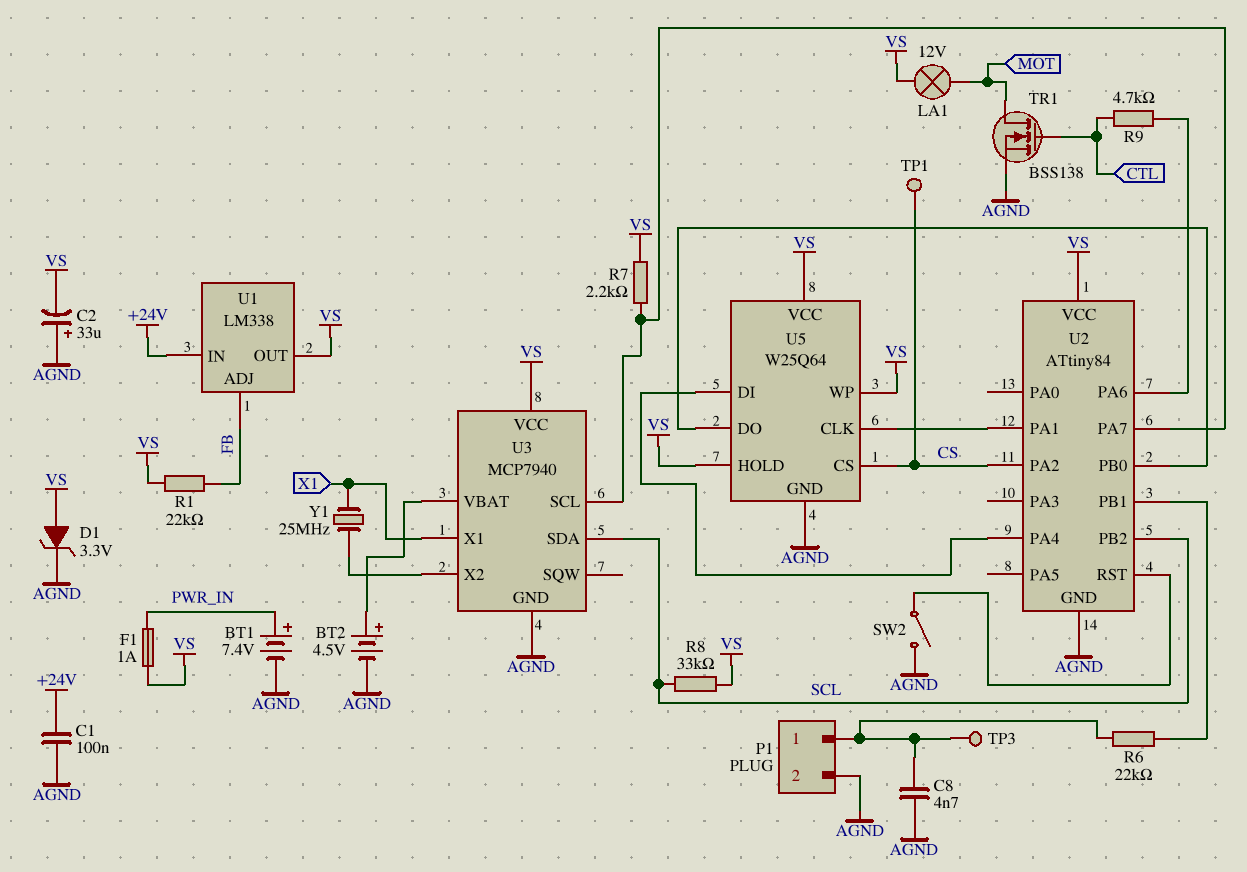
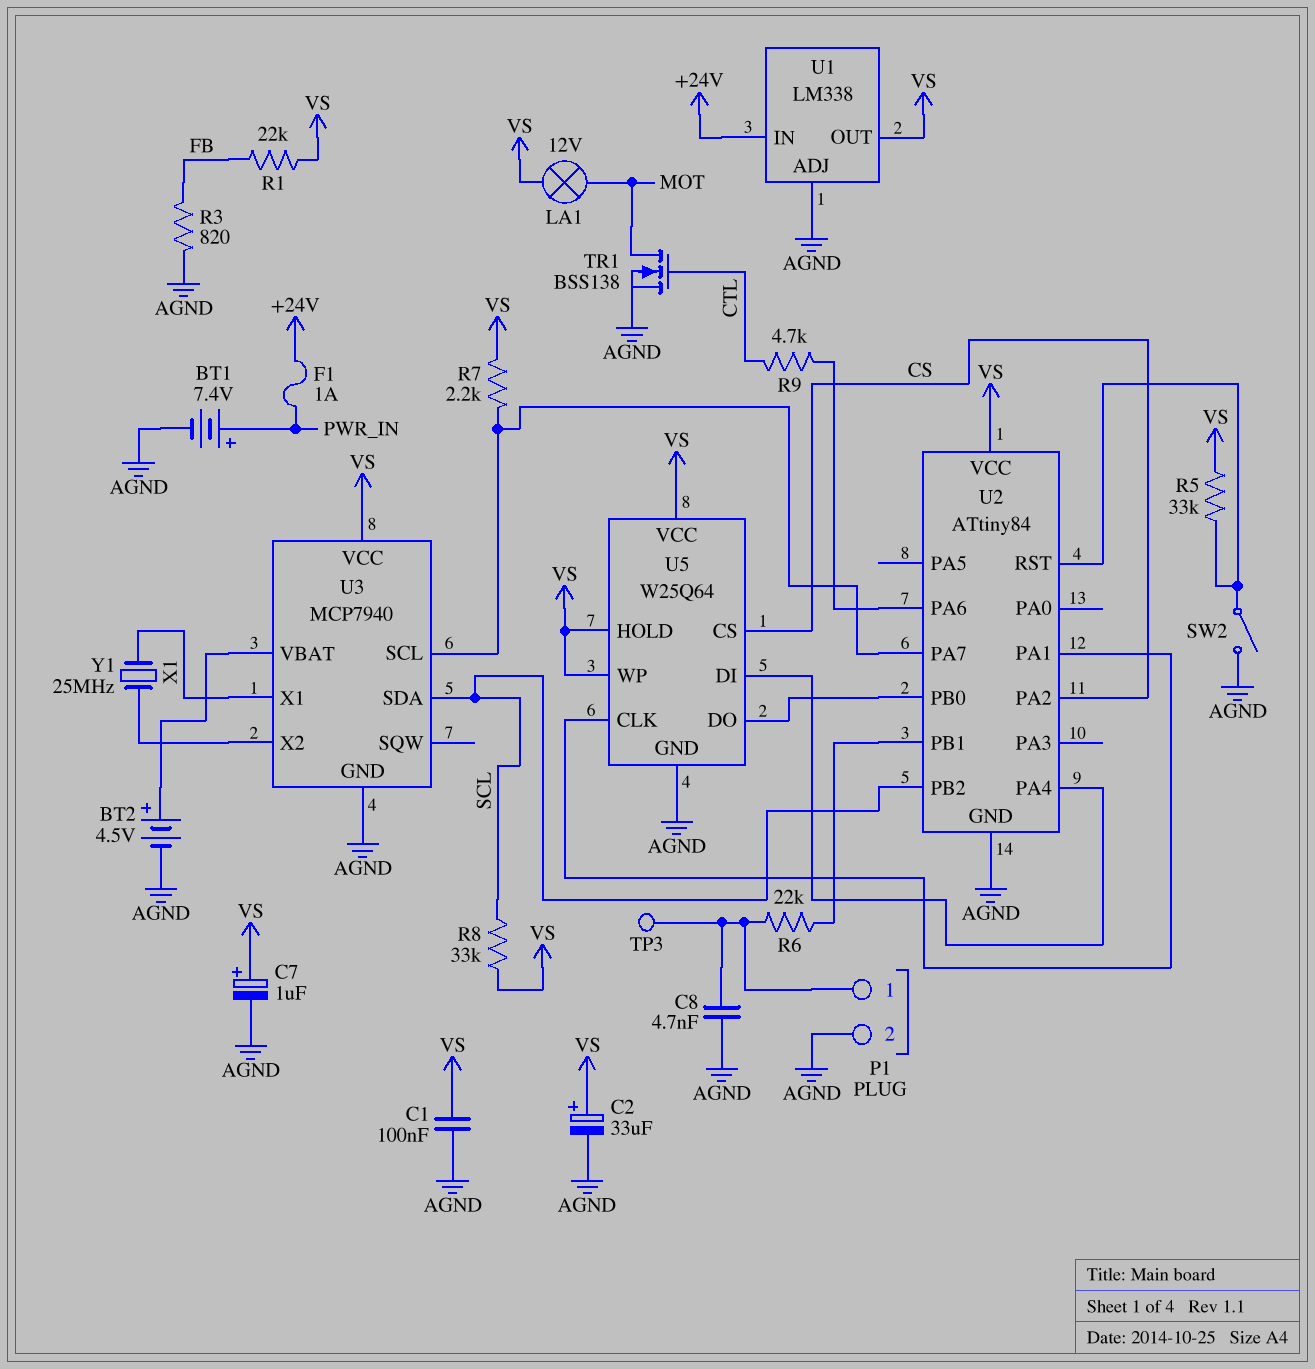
C1: 100nF (+24V, AGND) -> 100nF (AGND, VS)
C2: 33uF (plus AGND, minus VS) -> 33uF (plus VS, minus AGND)
C7: none -> 1uF (plus VS, minus AGND)
D1: zener 3.3V (A VS, K AGND) -> none
F1: 1A (PWR_IN, VS) -> 1A (+24V, PWR_IN)
R3: none -> 820 (AGND, FB)
R5: none -> 33k (U2/RST, VS)
TP1: test point (CS) -> none
U1 pin ADJ: FB -> AGND

